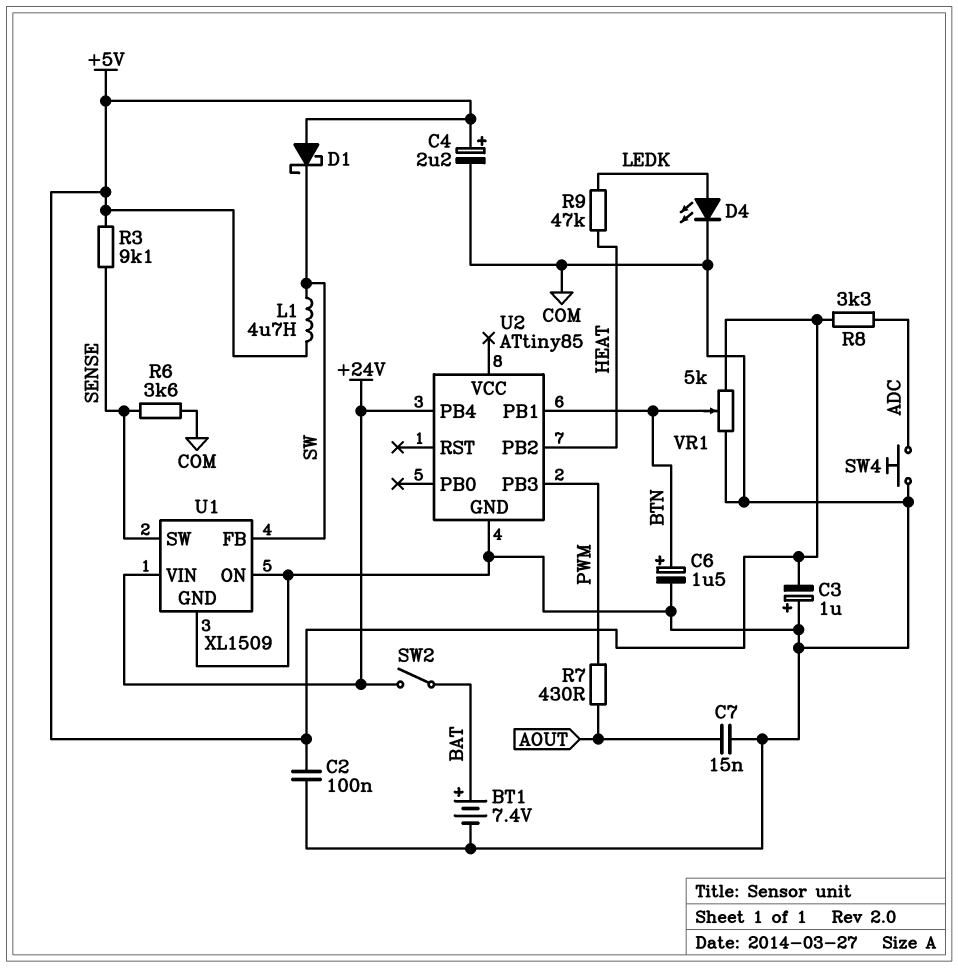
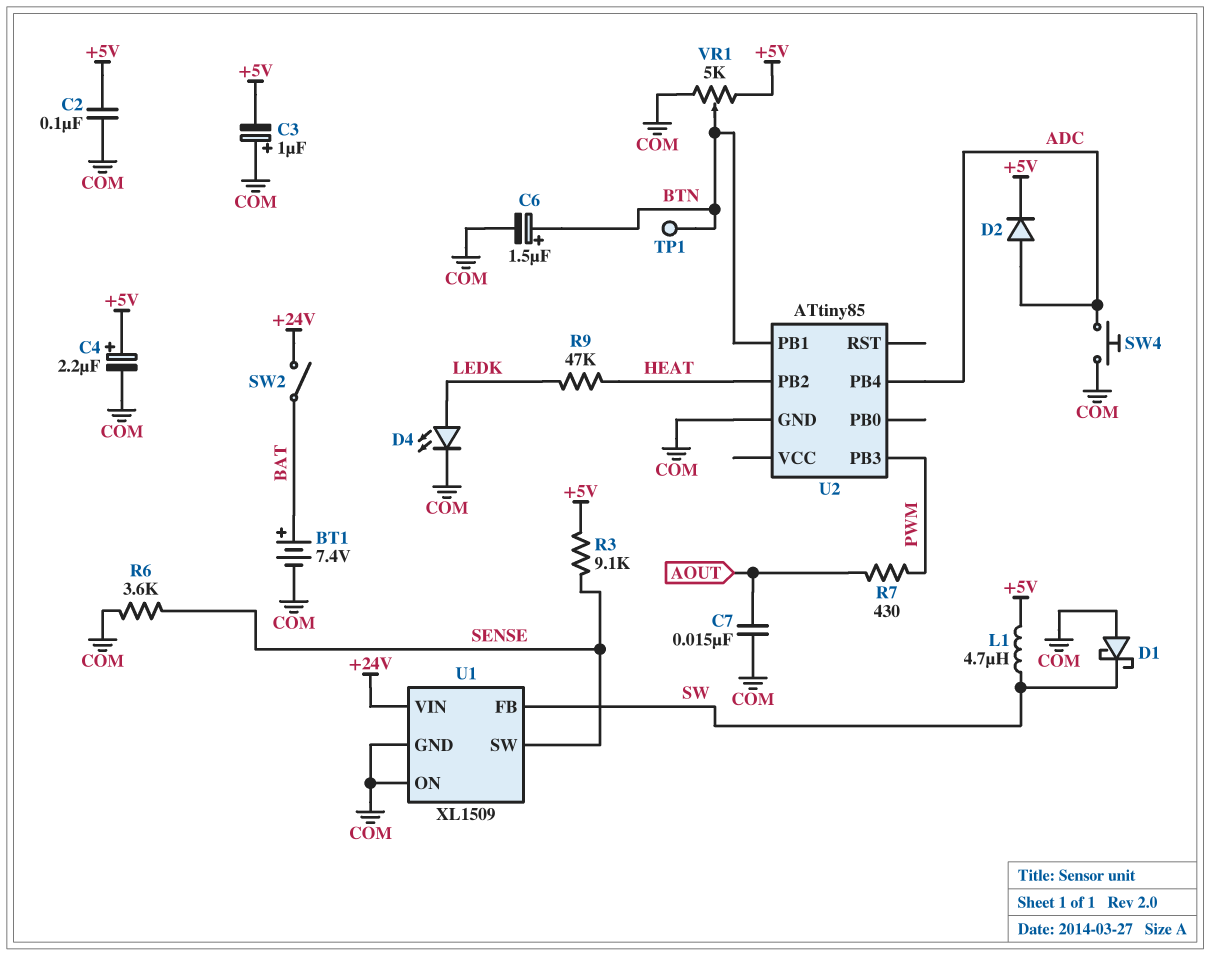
D1: schottky (A +5V, K SW) -> schottky (A COM, K SW)
D2: none -> diode (A ADC, K +5V)
R8: 3.3k (+5V, ADC) -> none
TP1: none -> test point (BTN)
U2 pin PB4: +24V -> ADC

